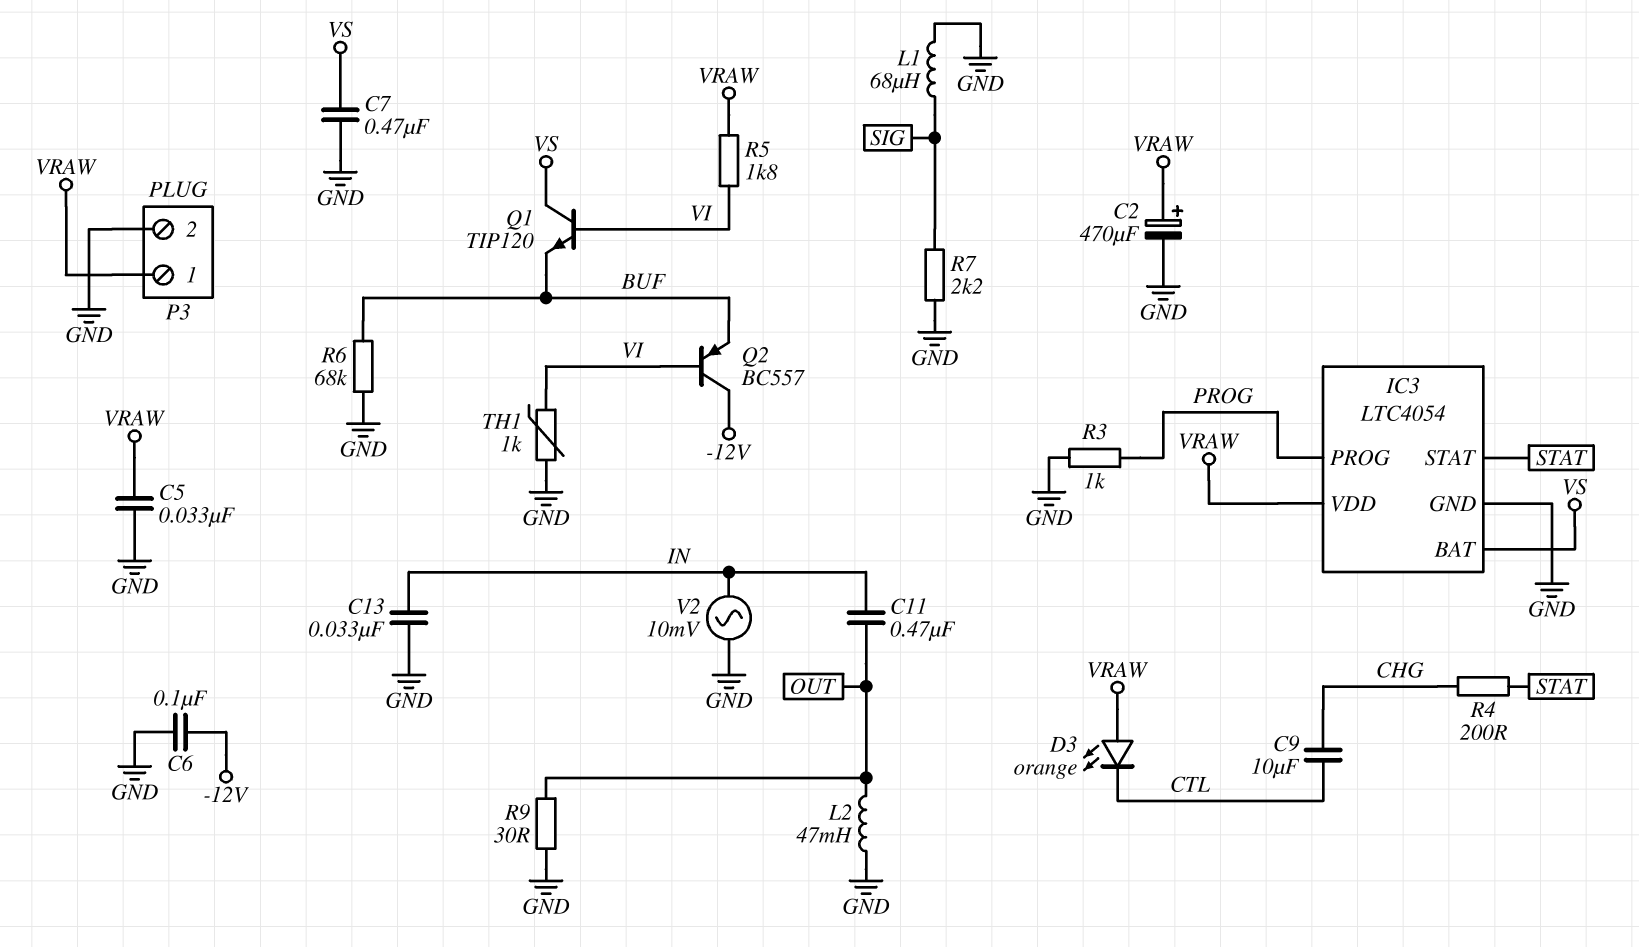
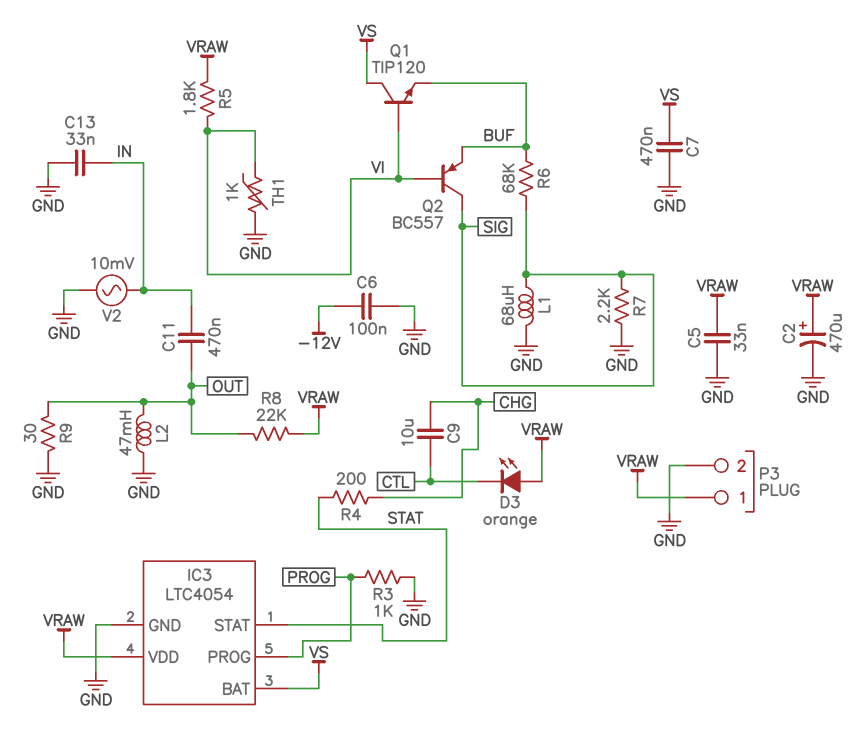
Q2: PNP BC557 (B VI, C -12V, E BUF) -> PNP BC557 (B VI, C SIG, E BUF)
R6: 68k (BUF, GND) -> 68k (BUF, SIG)
R8: none -> 22k (OUT, VRAW)

